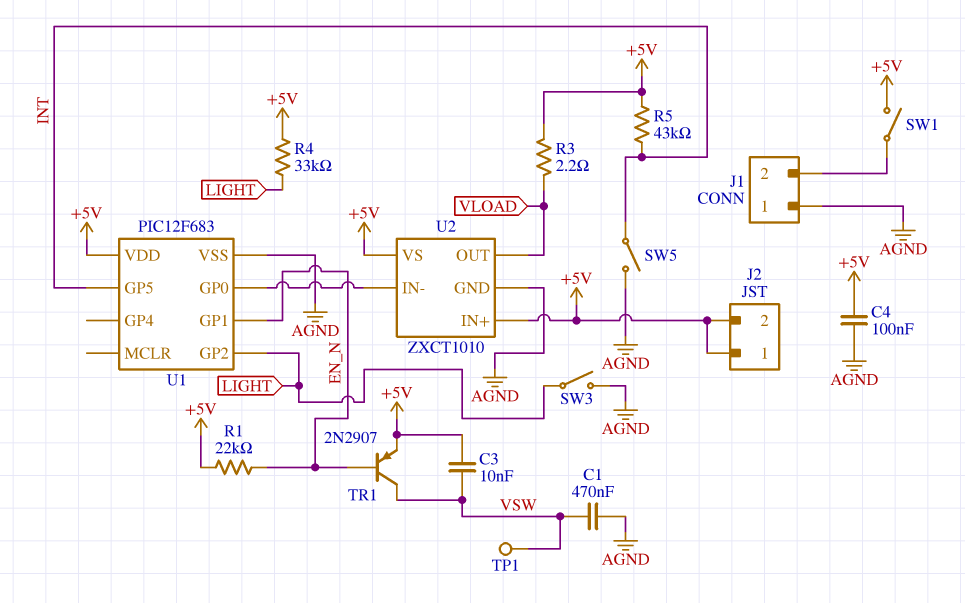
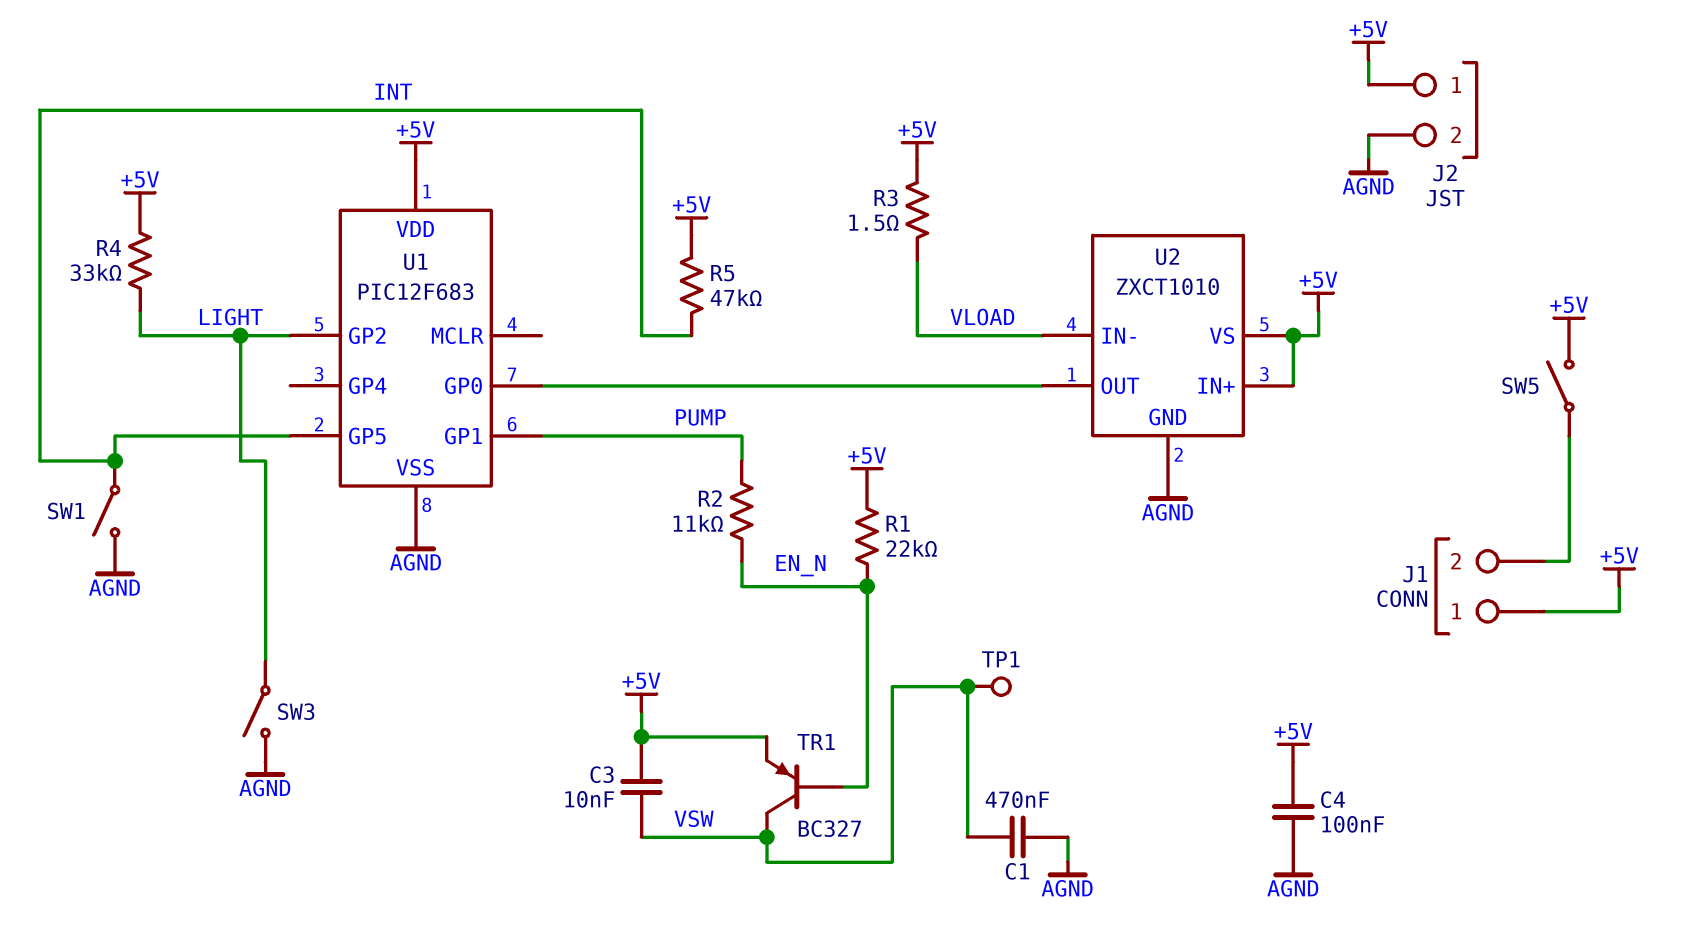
J1 pin 1: AGND -> +5V
J2 pin 2: +5V -> AGND
R2: none -> 11k (EN_N, PUMP)
R3: 2.2 (+5V, VLOAD) -> 1.5 (+5V, VLOAD)
R5: 43k (+5V, INT) -> 47k (+5V, INT)
SW1: switch (+5V, J1/2) -> switch (AGND, INT)
SW5: switch (AGND, INT) -> switch (+5V, J1/2)
TR1: PNP 2N2907 (B EN_N, C VSW, E +5V) -> PNP BC327 (B EN_N, C VSW, E +5V)
U1 pin GP1: EN_N -> PUMP
U2 pin IN-: U1/GP0 -> VLOAD
U2 pin OUT: VLOAD -> U1/GP0

